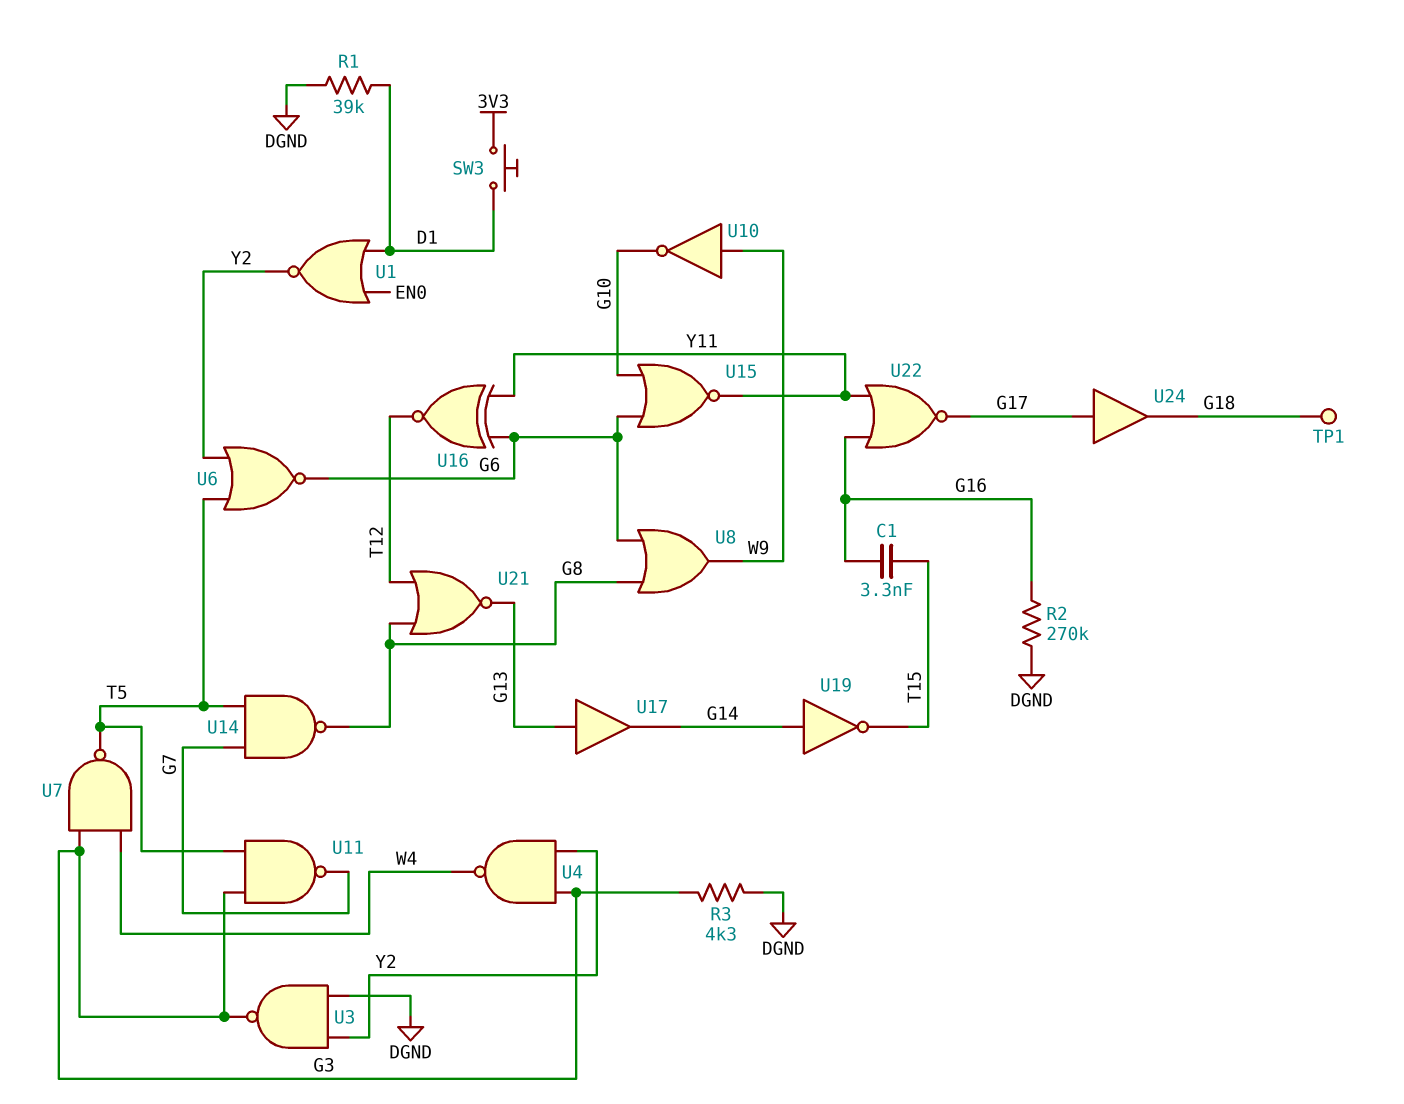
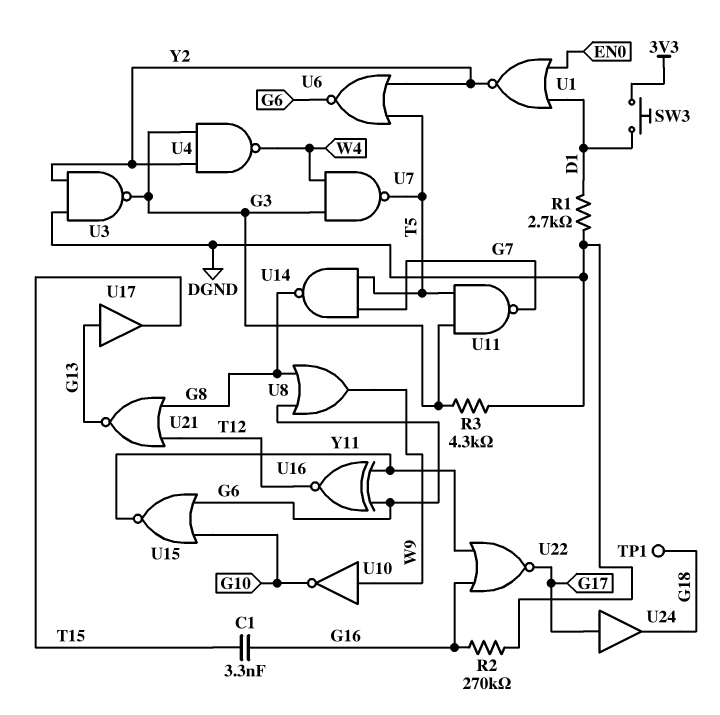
R1: 39k (D1, DGND) -> 2.7k (D1, DGND)
U17: buffer (in G13, out G14) -> buffer (in G13, out T15)
U19: NOT (in G14, out T15) -> none

